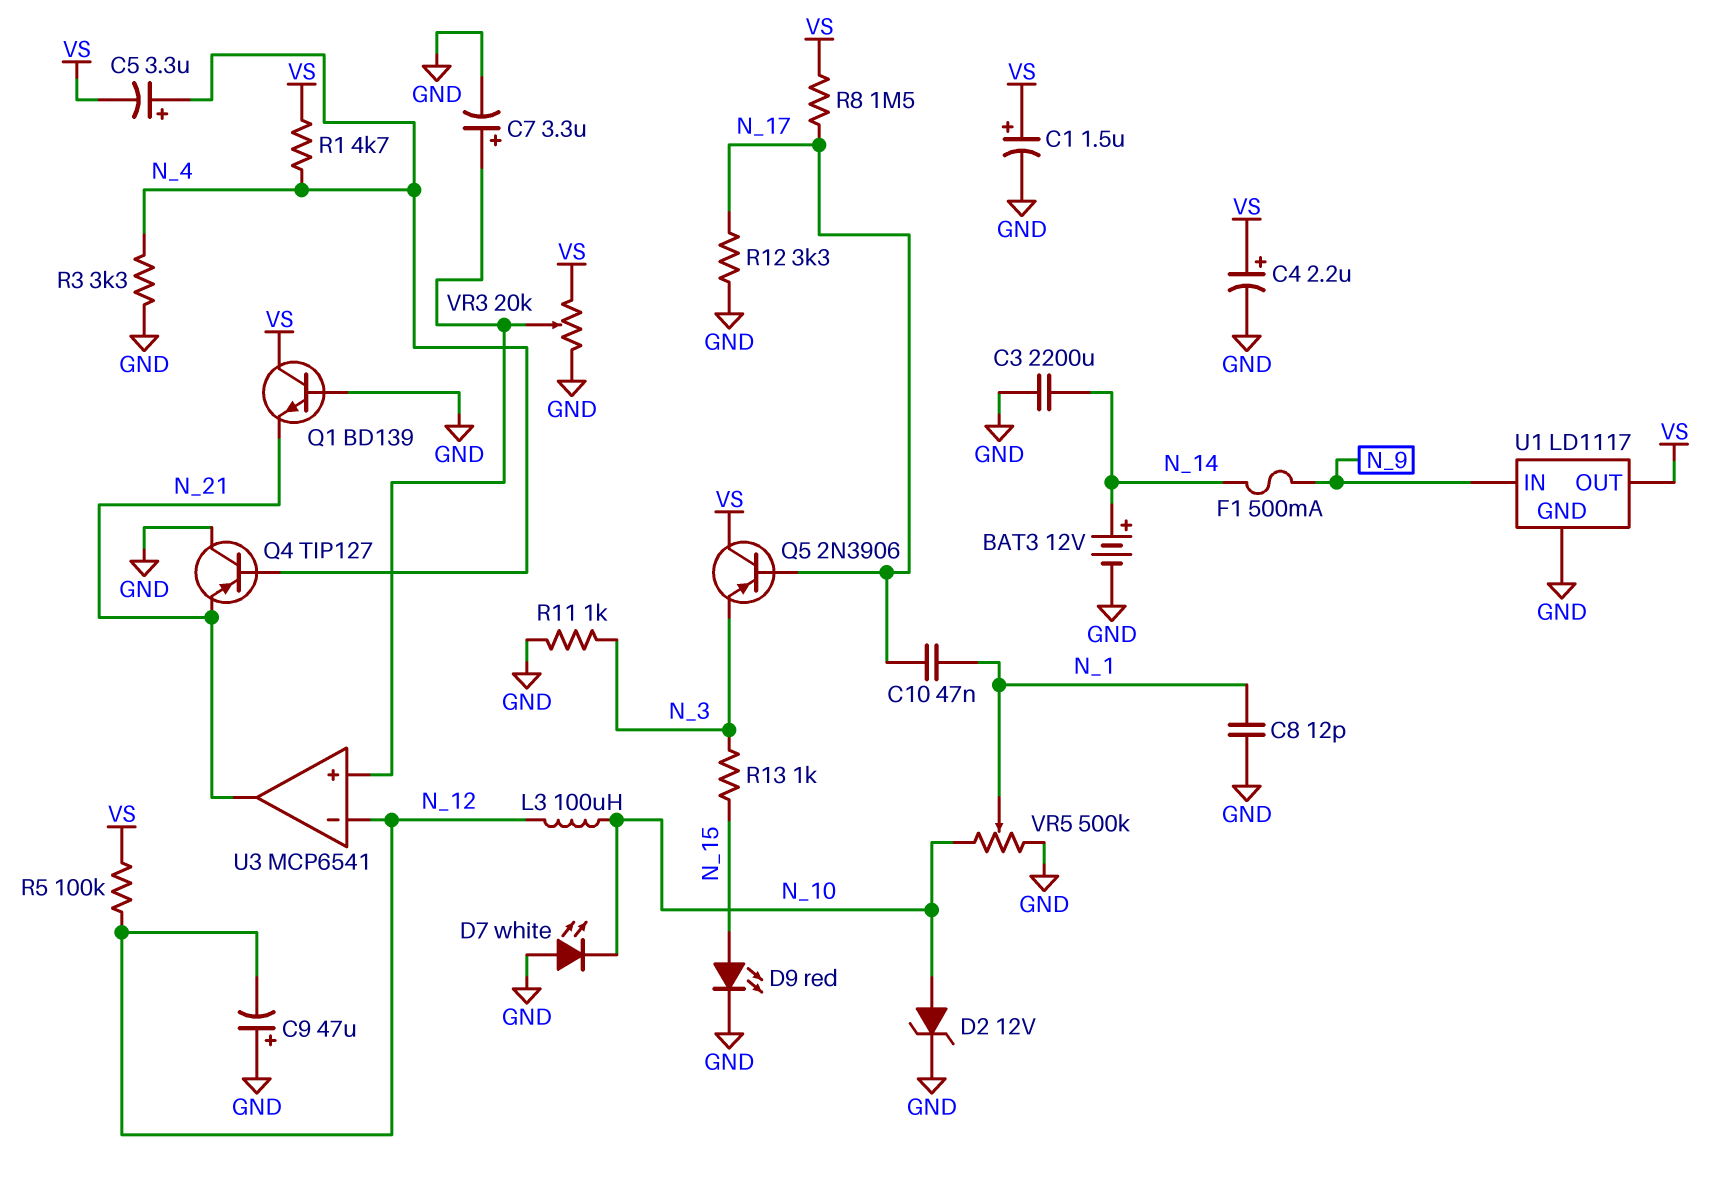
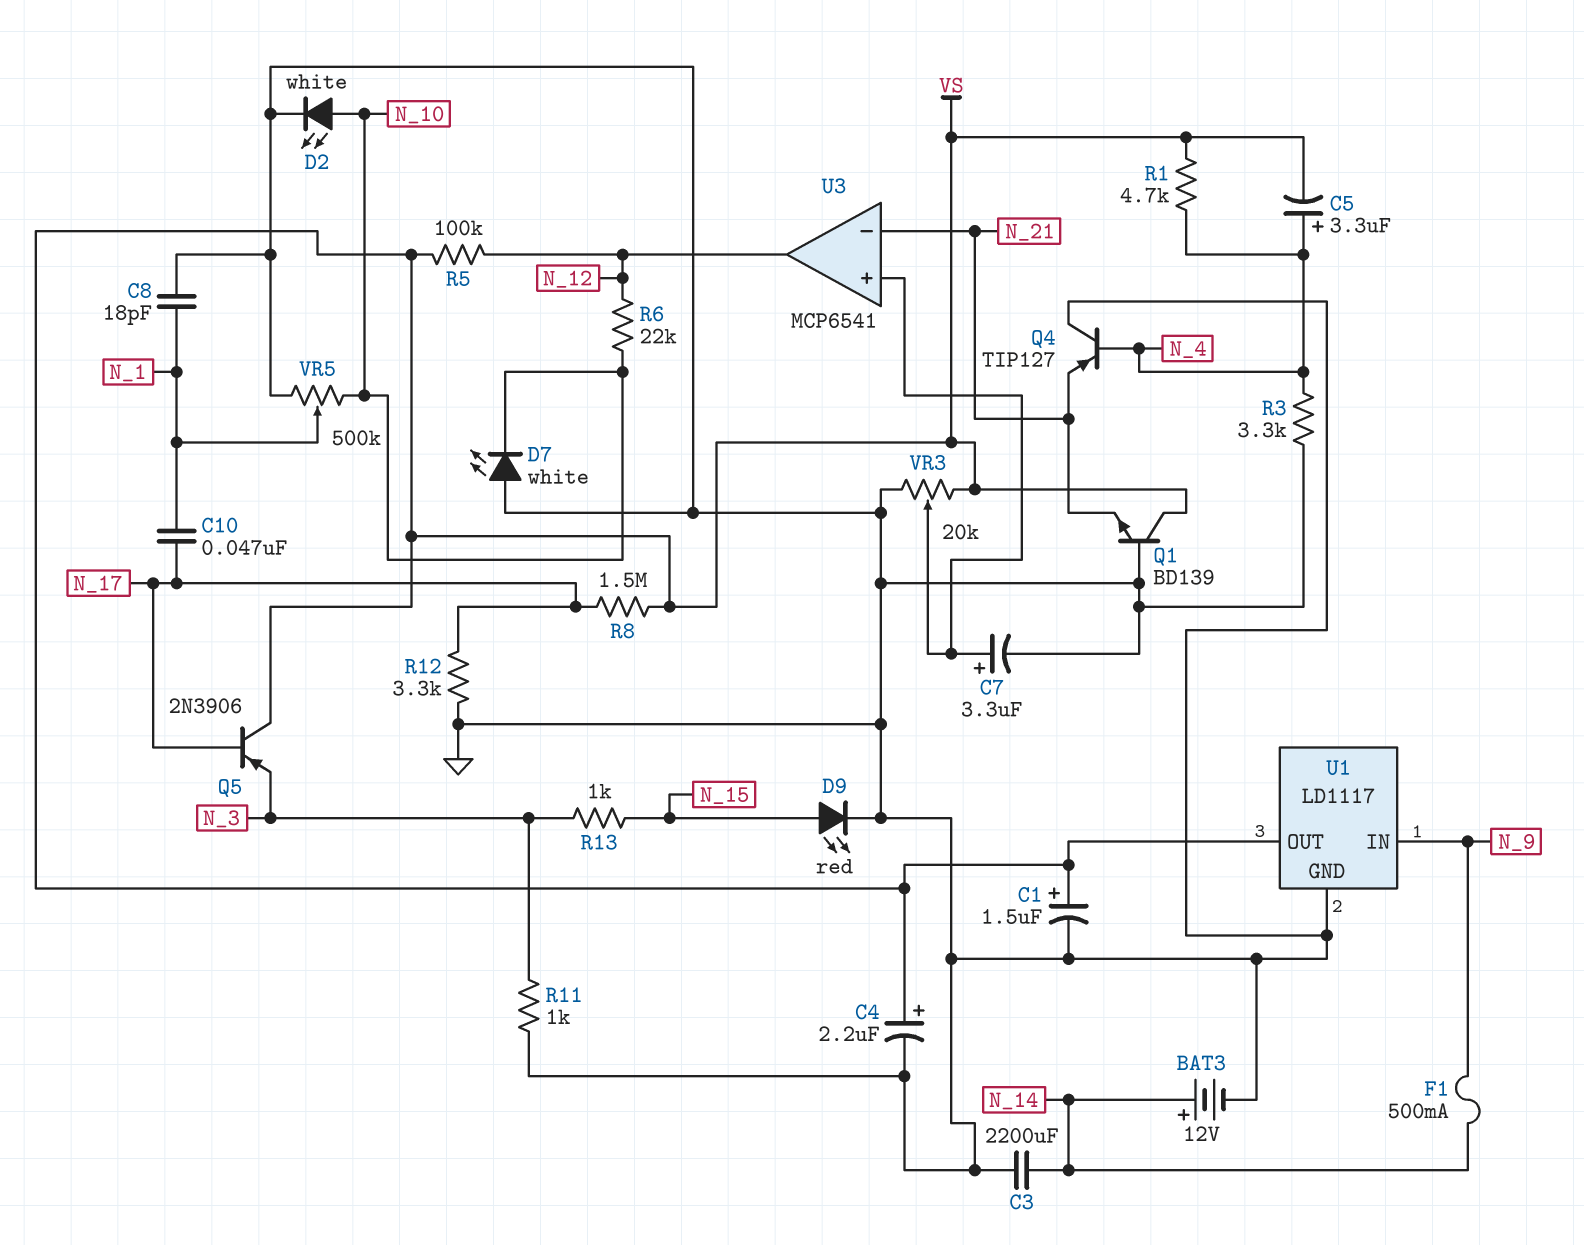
C8: 12pF (GND, N_1) -> 18pF (GND, N_1)
C9: 47uF (plus GND, minus N_12) -> none
D2: zener 12V (A N_10, K GND) -> LED white (A N_10, K GND)
L3: 100uH (N_10, N_12) -> none
R6: none -> 22k (N_10, N_12)
U3 pin in-: N_12 -> N_21
U3 pin out: N_21 -> N_12

